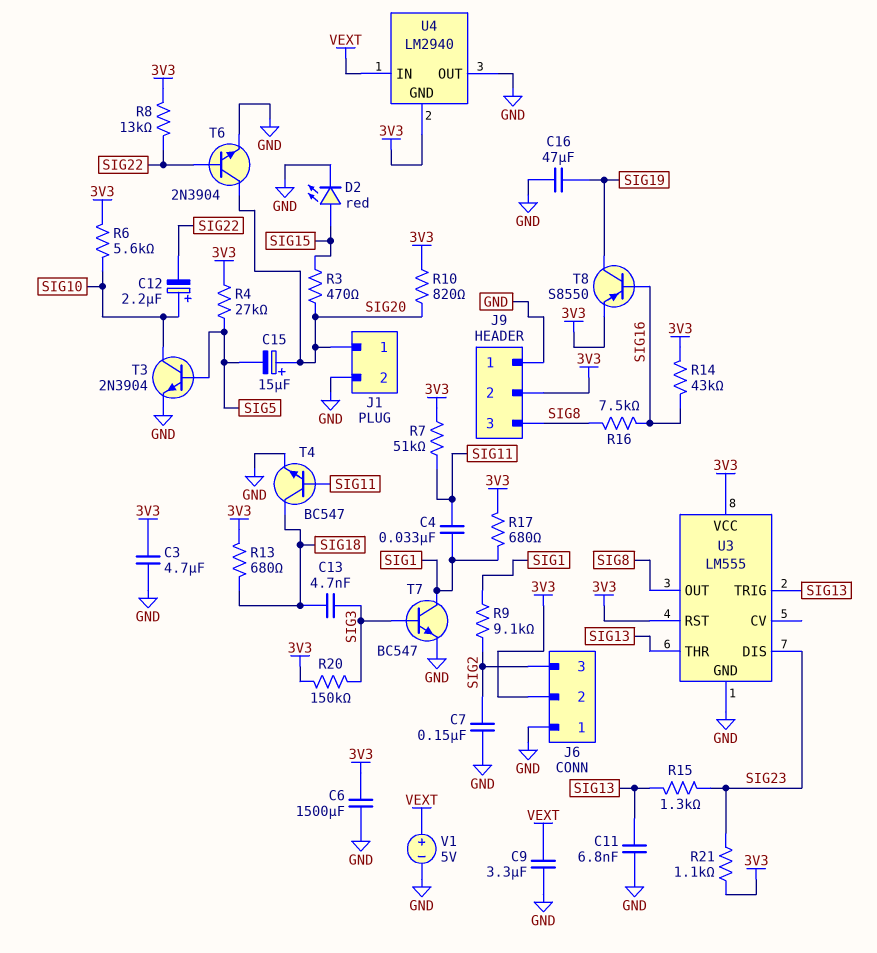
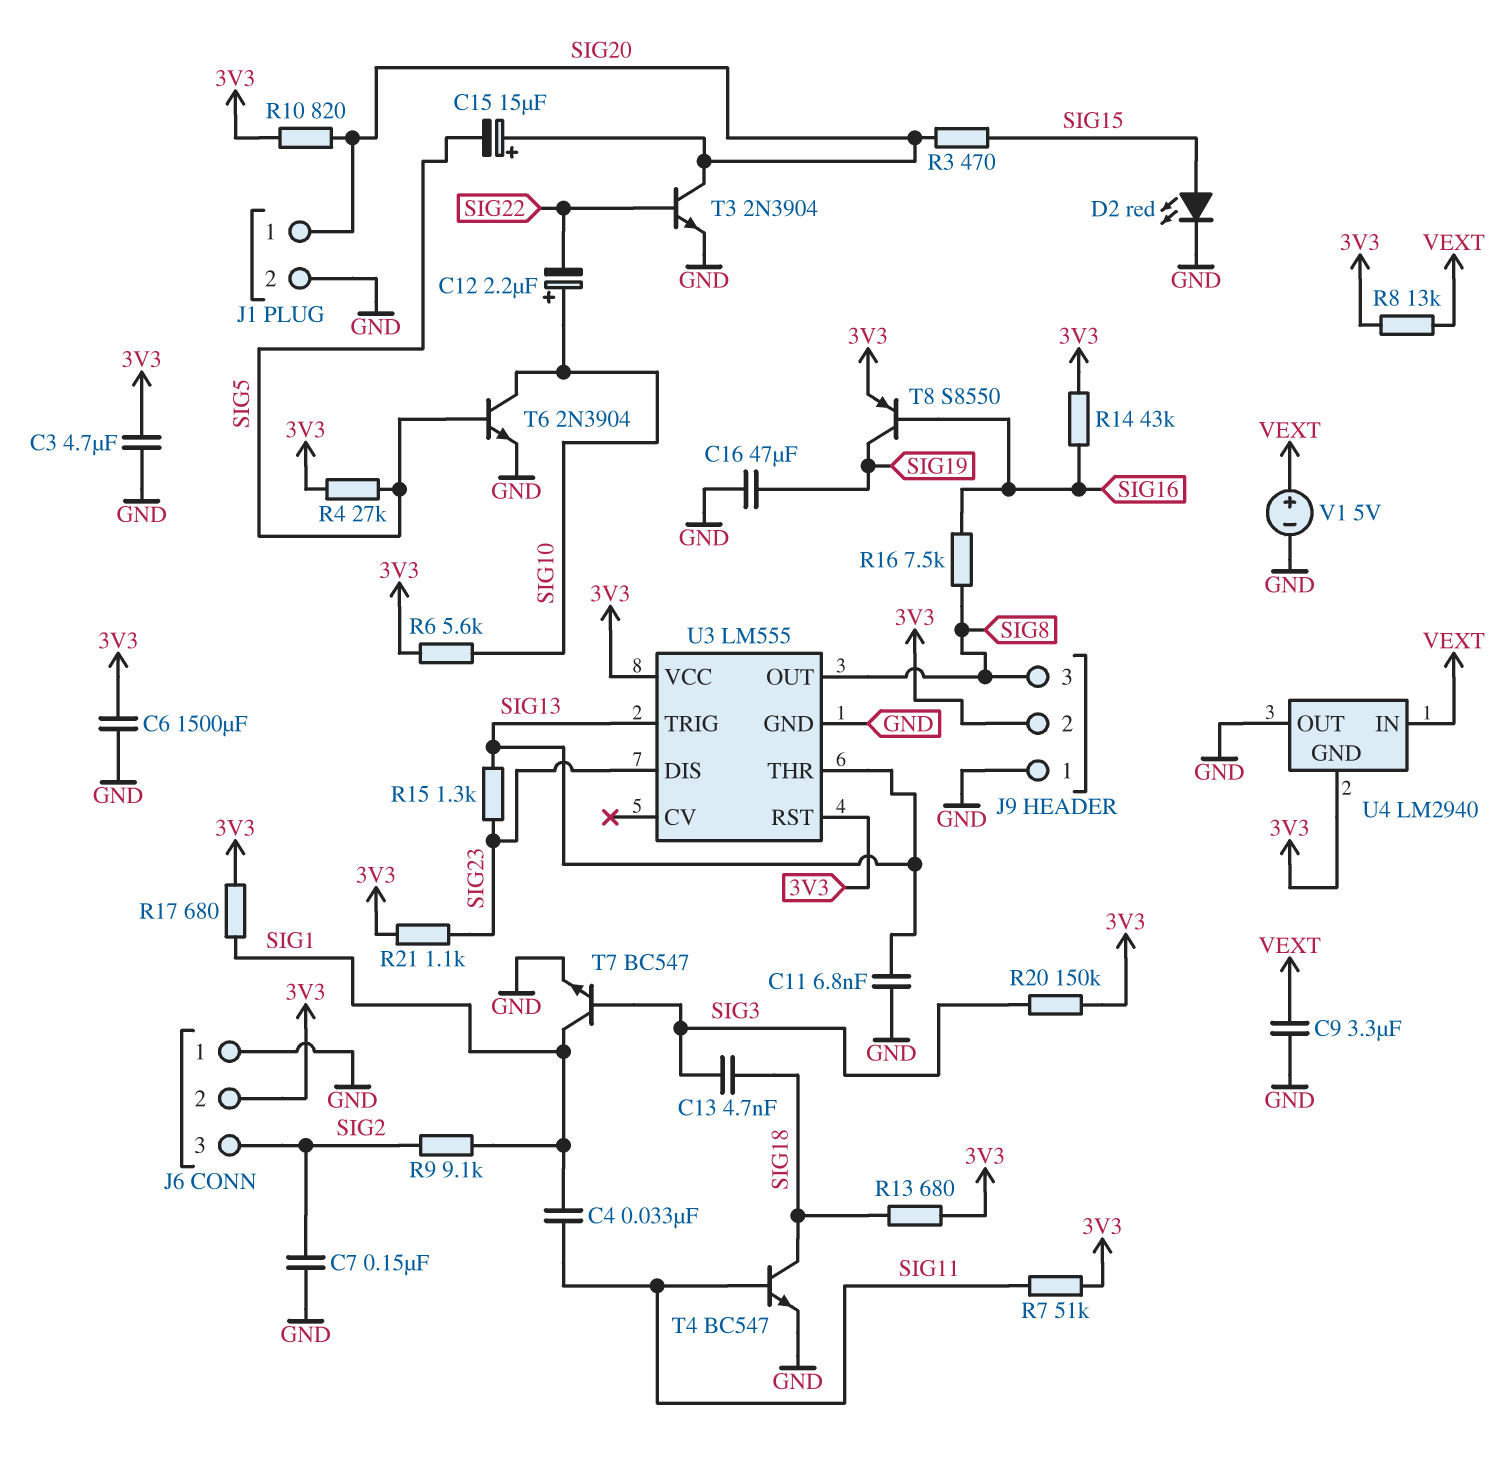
R8: 13k (3V3, SIG22) -> 13k (3V3, VEXT)
T3: NPN 2N3904 (B SIG5, C SIG10, E GND) -> NPN 2N3904 (B SIG22, C SIG20, E GND)
T6: NPN 2N3904 (B SIG22, C SIG20, E GND) -> NPN 2N3904 (B SIG5, C SIG10, E GND)

